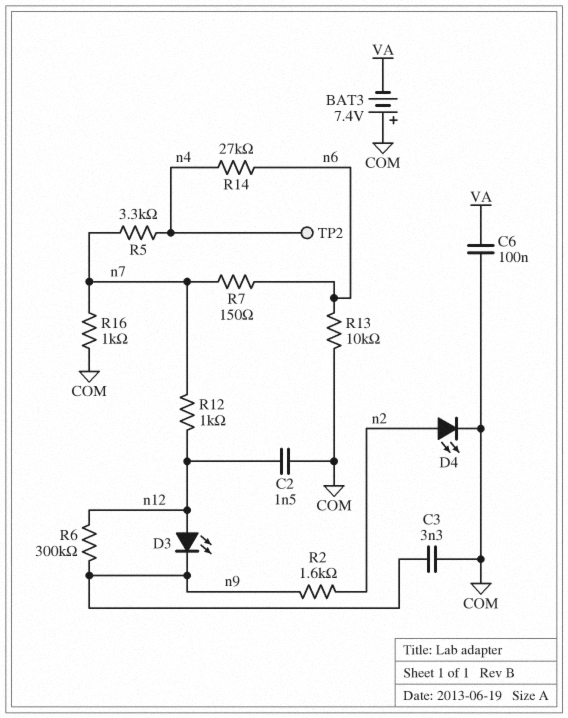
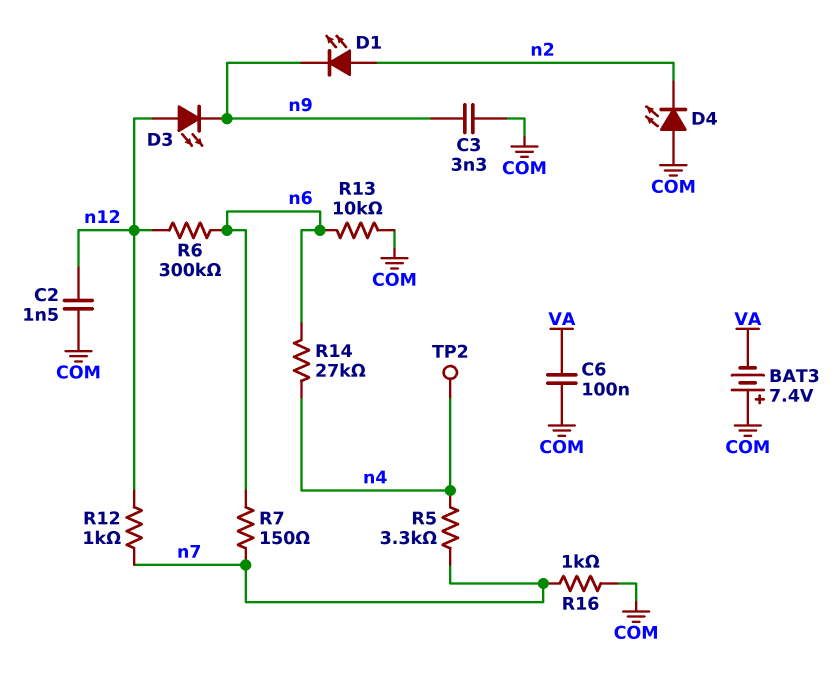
D1: none -> LED (A n2, K n9)
D4: LED (A n2, K COM) -> LED (A COM, K n2)
R2: 1.6k (n2, n9) -> none
R6: 300k (n9, n12) -> 300k (n6, n12)

